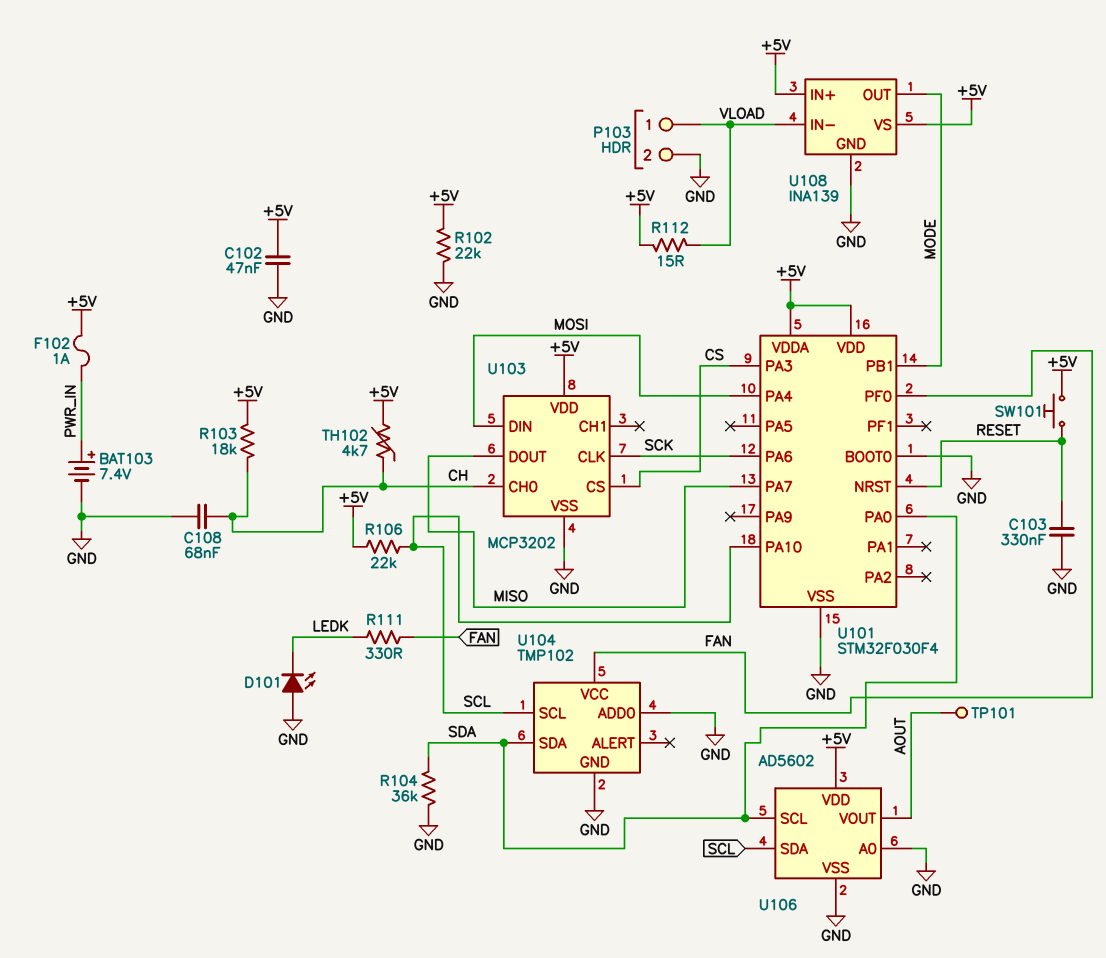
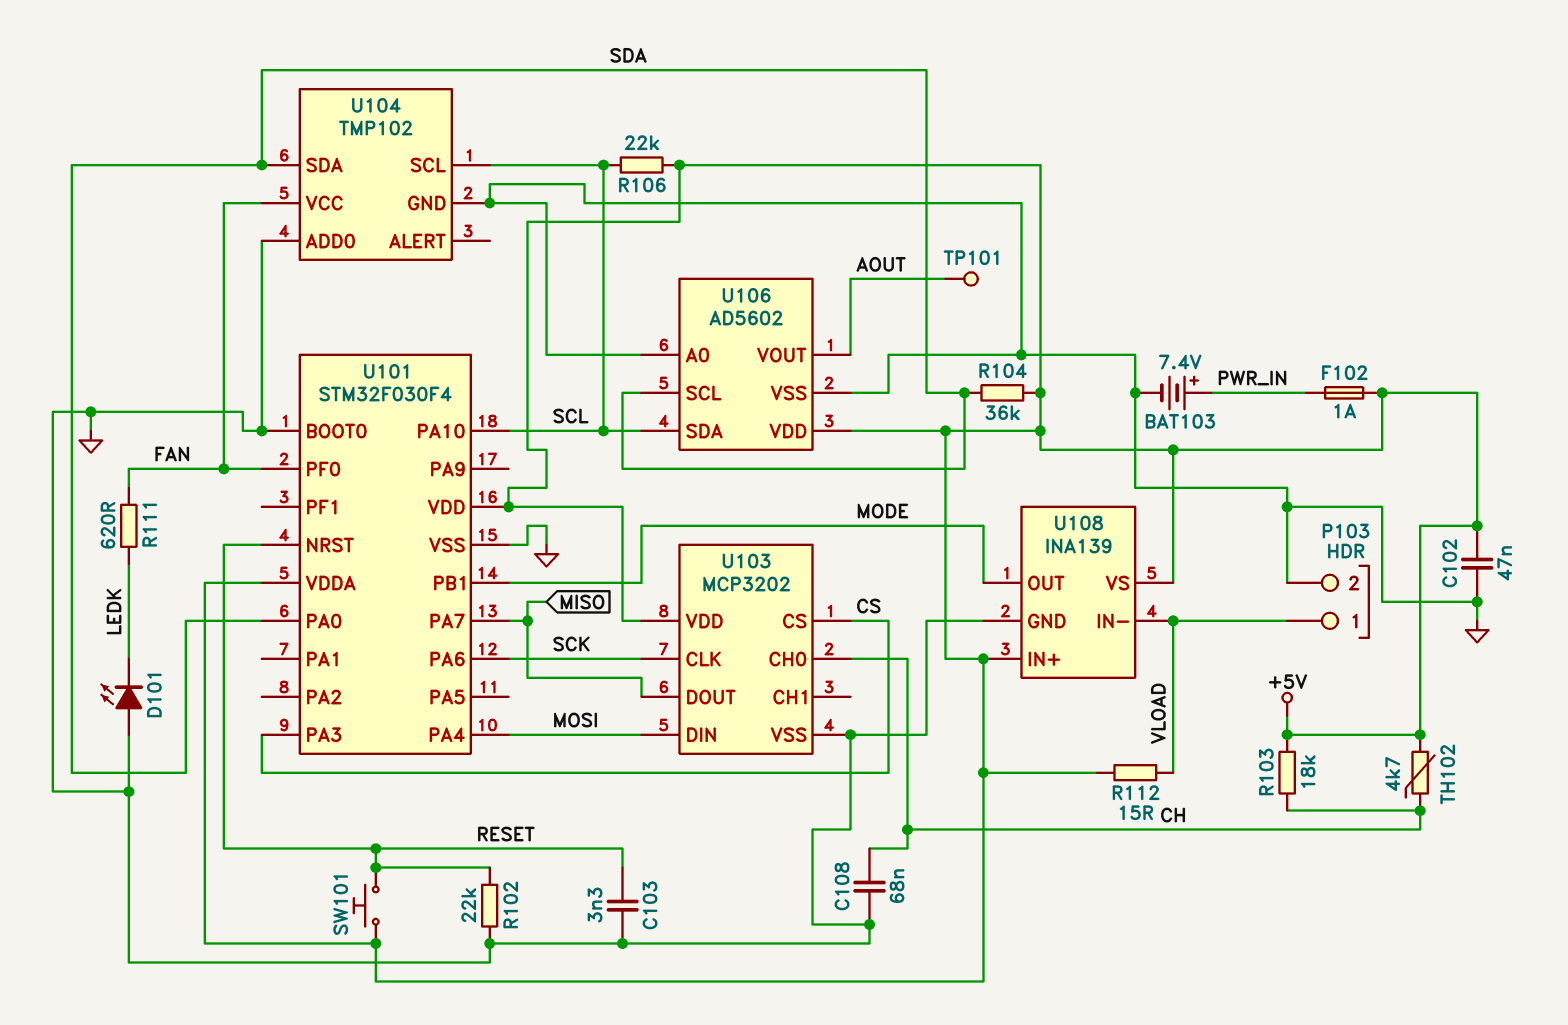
C103: 330nF (GND, RESET) -> 3.3nF (GND, RESET)
R102: 22k (+5V, GND) -> 22k (GND, RESET)
R104: 36k (GND, SDA) -> 36k (+5V, SDA)
R111: 330 (FAN, LEDK) -> 620 (FAN, LEDK)

